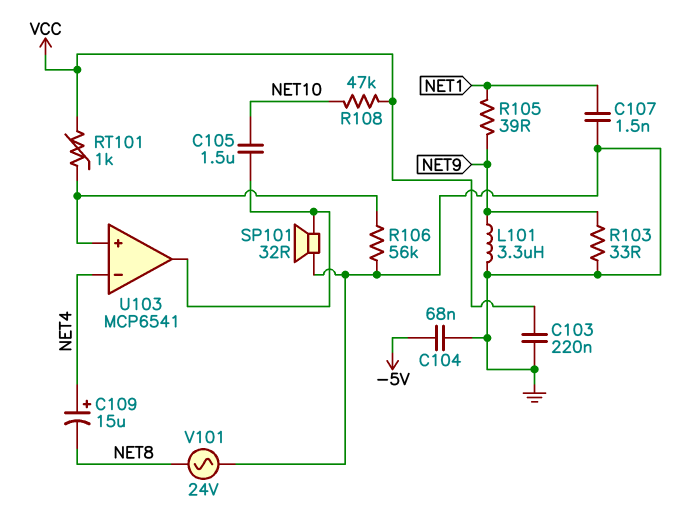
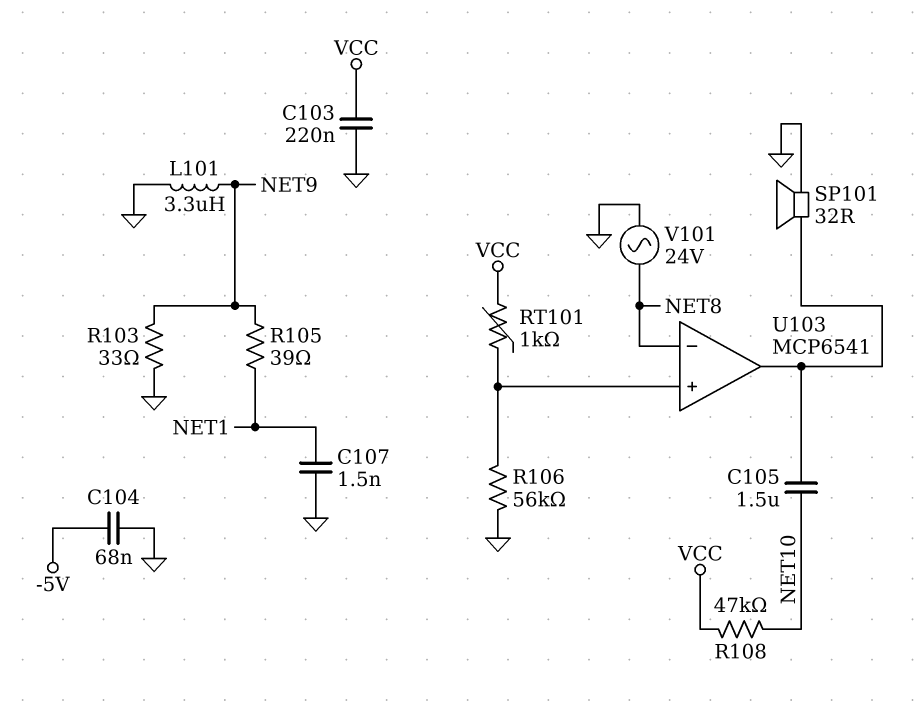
C109: 15uF (plus NET4, minus NET8) -> none
U103 pin in-: NET4 -> NET8

